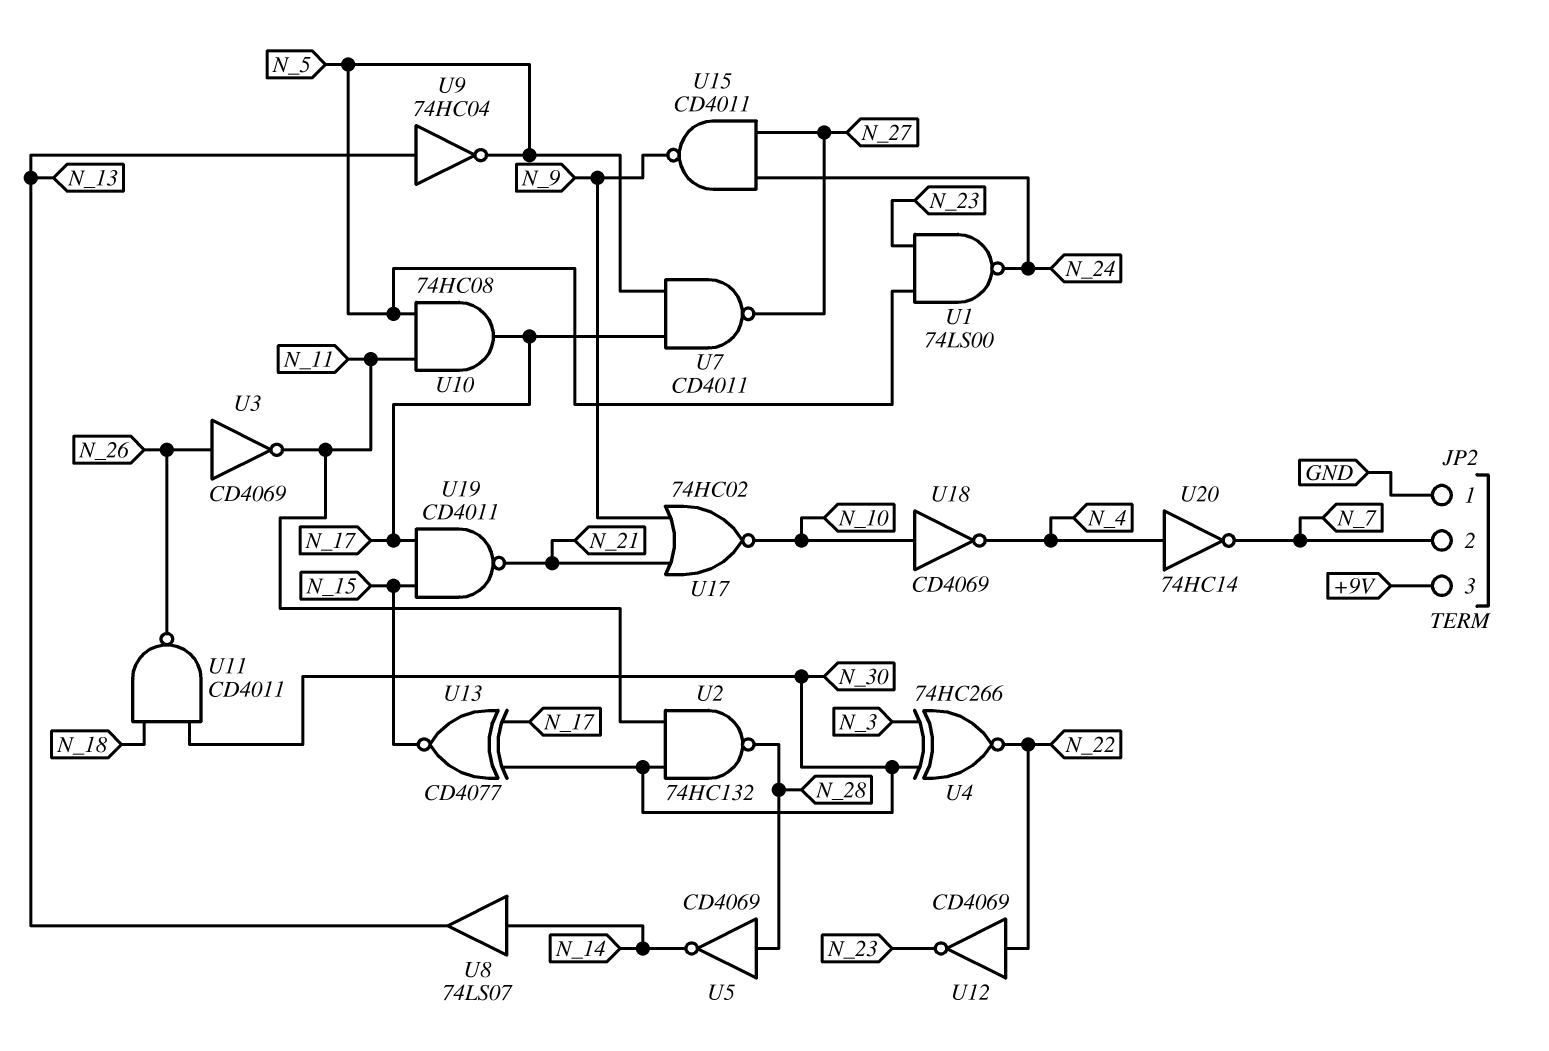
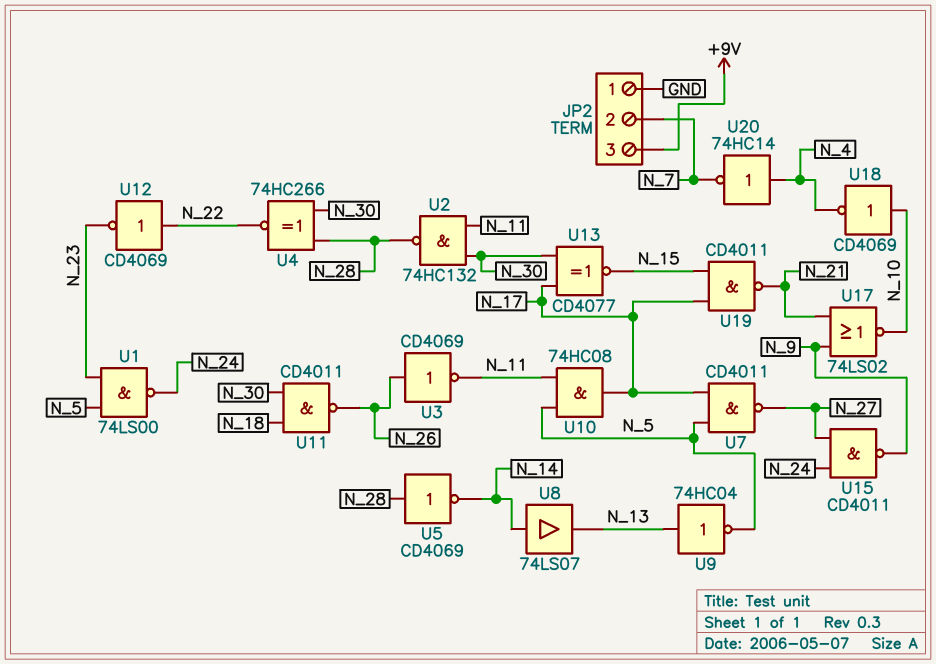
U4: XNOR 74HC266 (in N_3, in N_30, out N_22) -> XNOR 74HC266 (in N_28, in N_30, out N_22)
U17: NOR 74HC02 (in N_9, in N_21, out N_10) -> NOR 74LS02 (in N_9, in N_21, out N_10)

